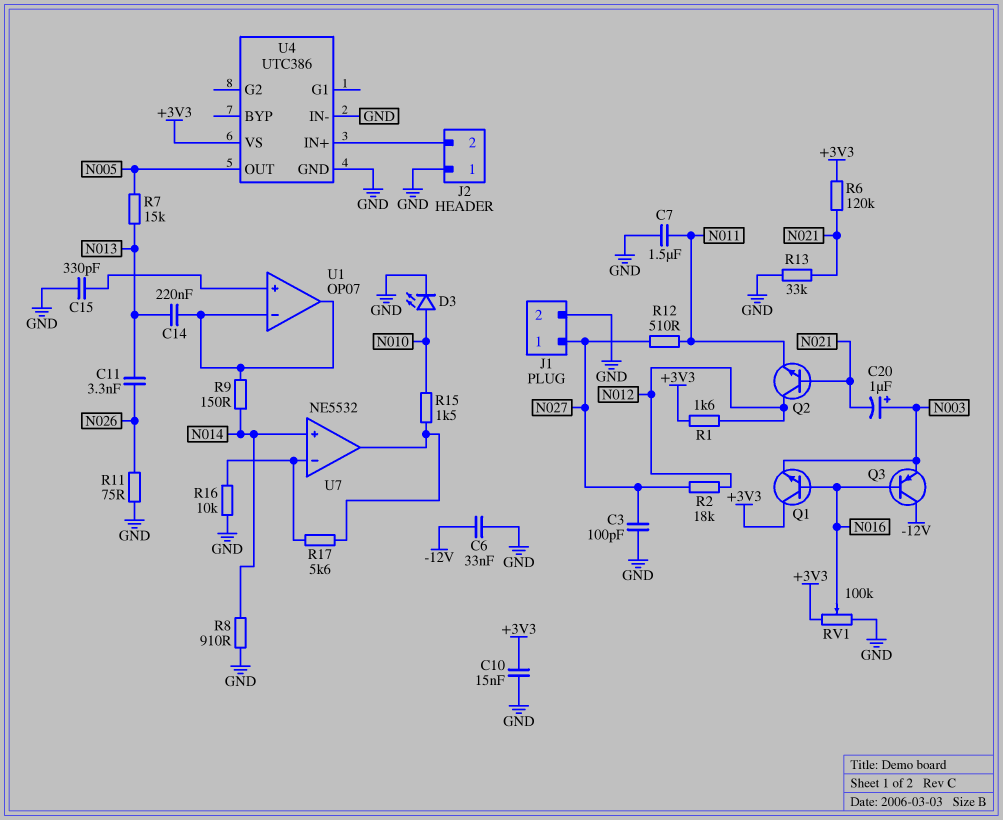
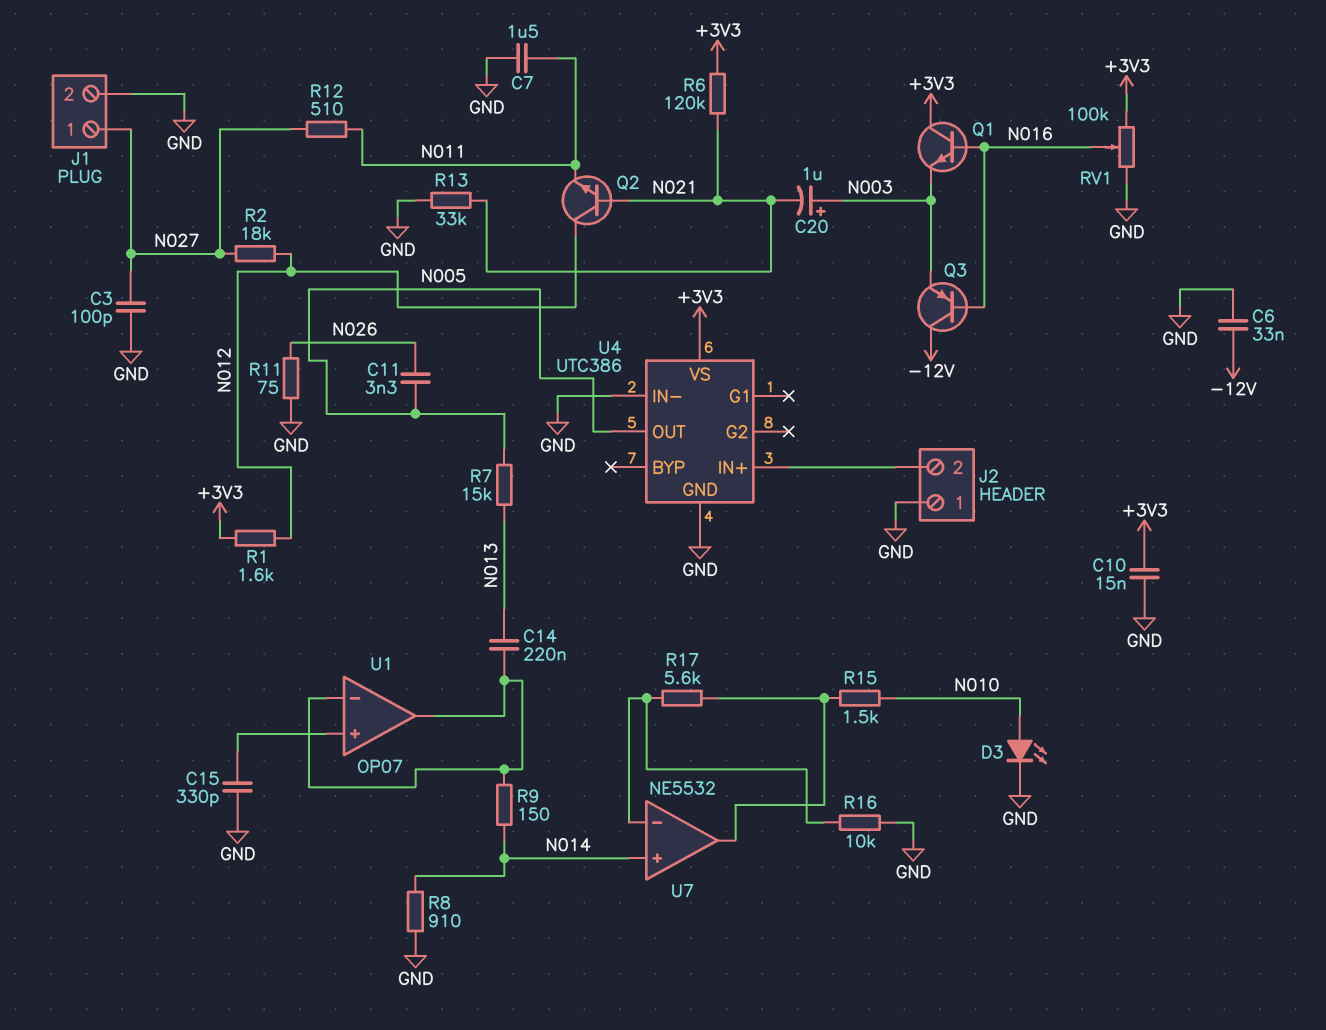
C11: 3.3nF (N013, N026) -> 3.3nF (N005, N026)

